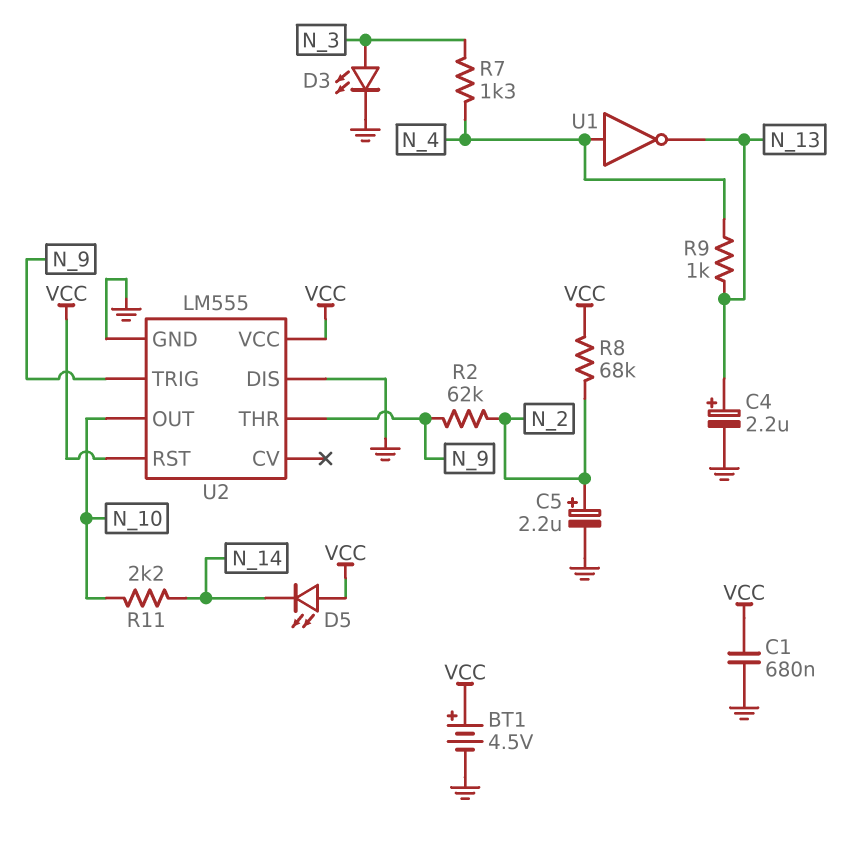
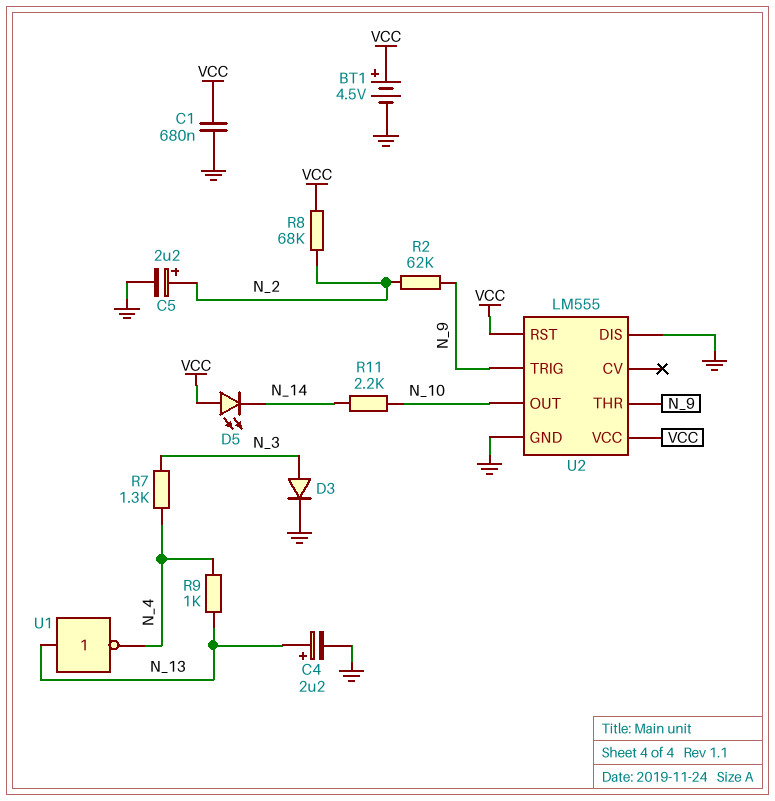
D3: LED (A N_3, K GND) -> diode (A N_3, K GND)
U1: NOT (in N_4, out N_13) -> NOT (in N_13, out N_4)

